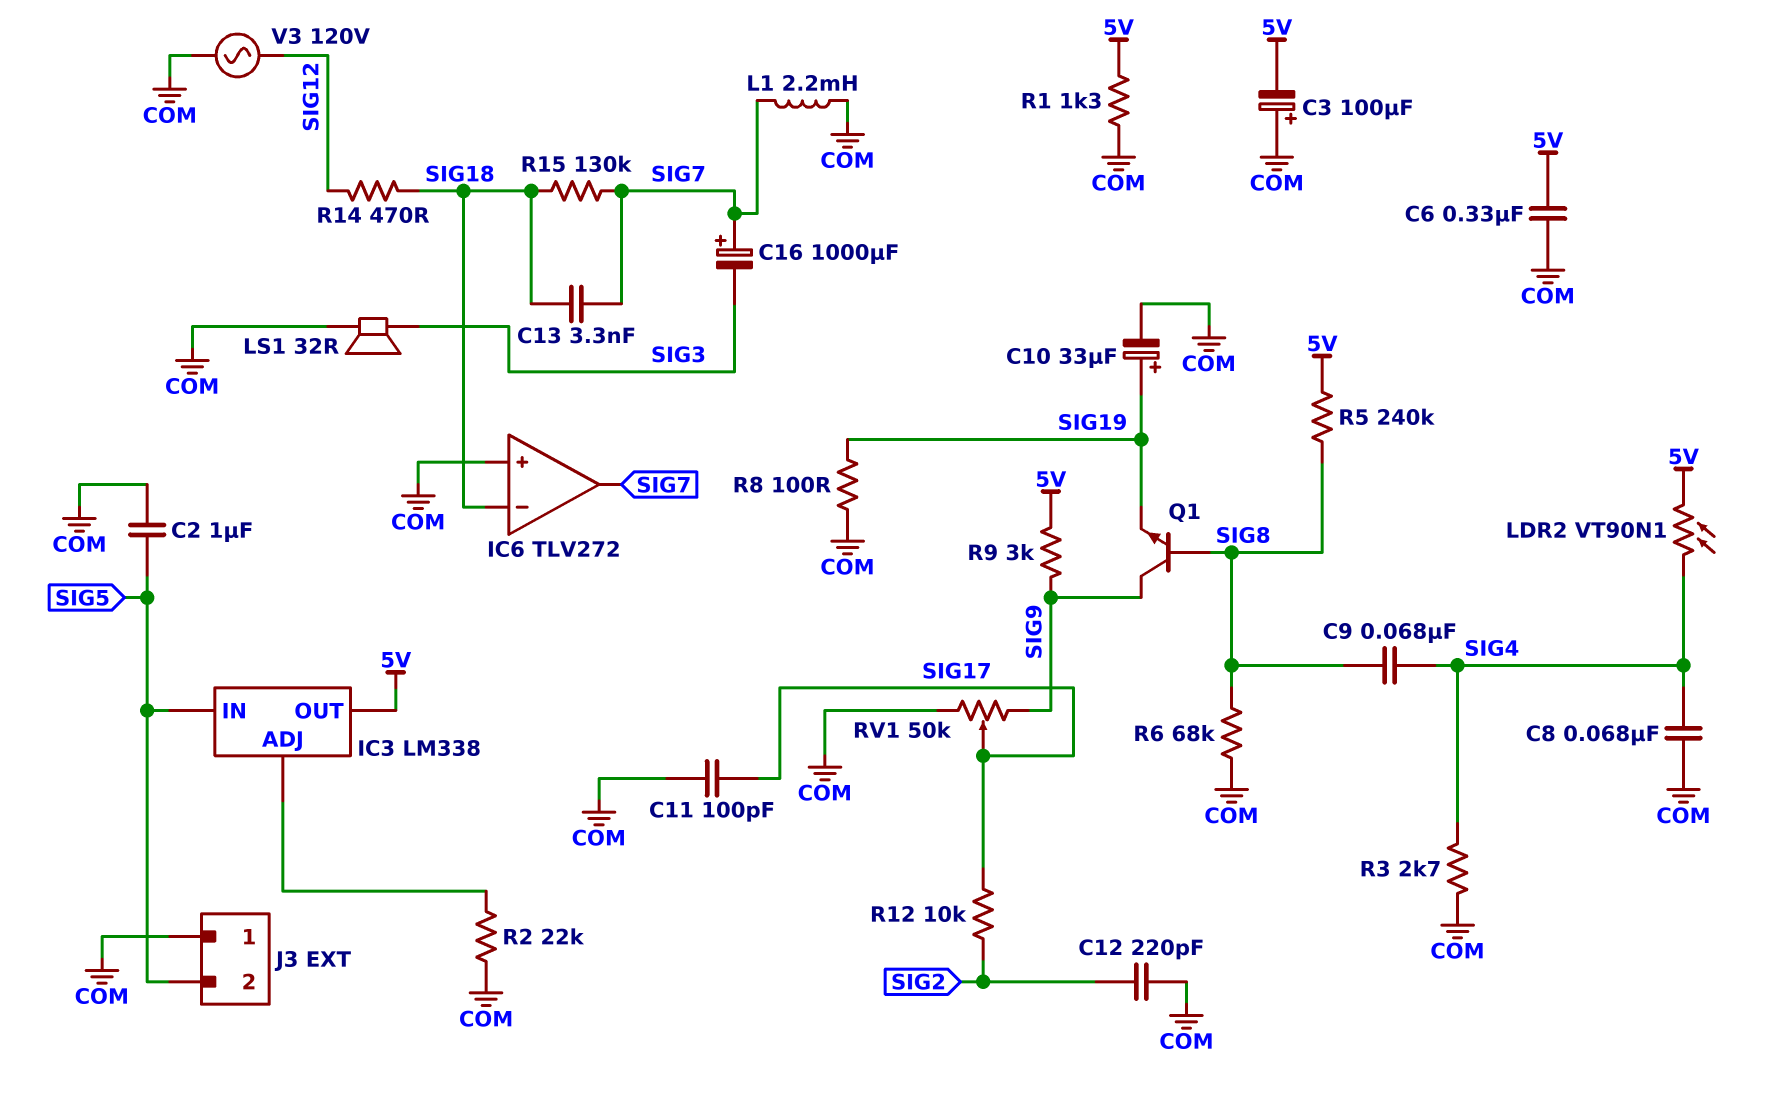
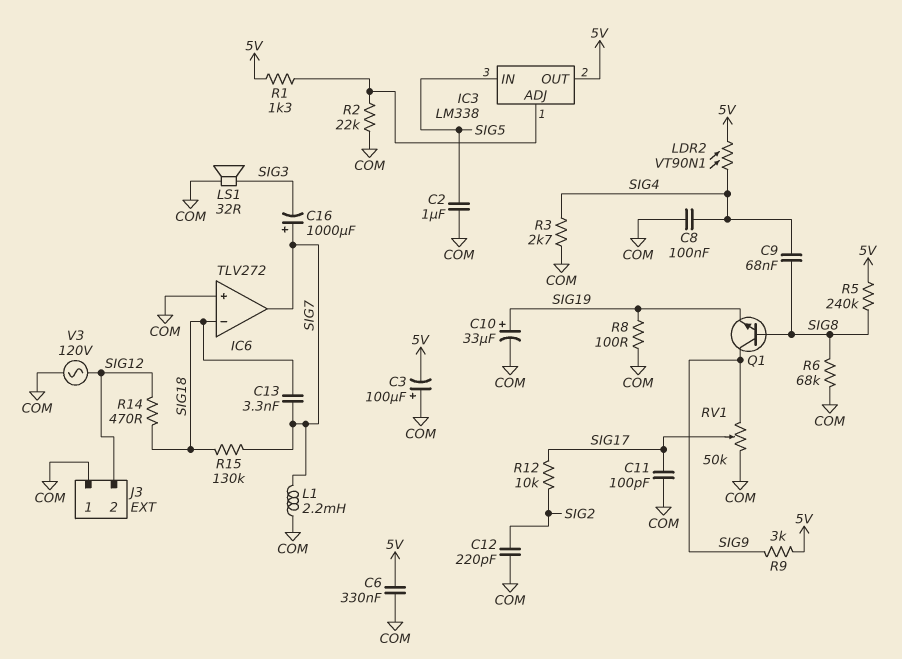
C8: 68nF (COM, SIG4) -> 100nF (COM, SIG4)
J3 pin 2: SIG5 -> SIG12
R1: 1.3k (5V, COM) -> 1.3k (5V, IC3/ADJ)

